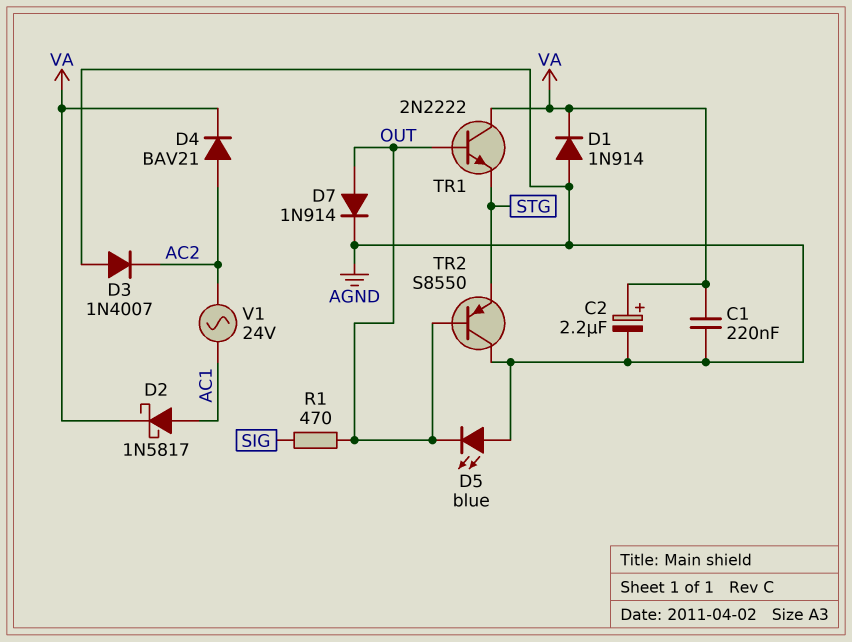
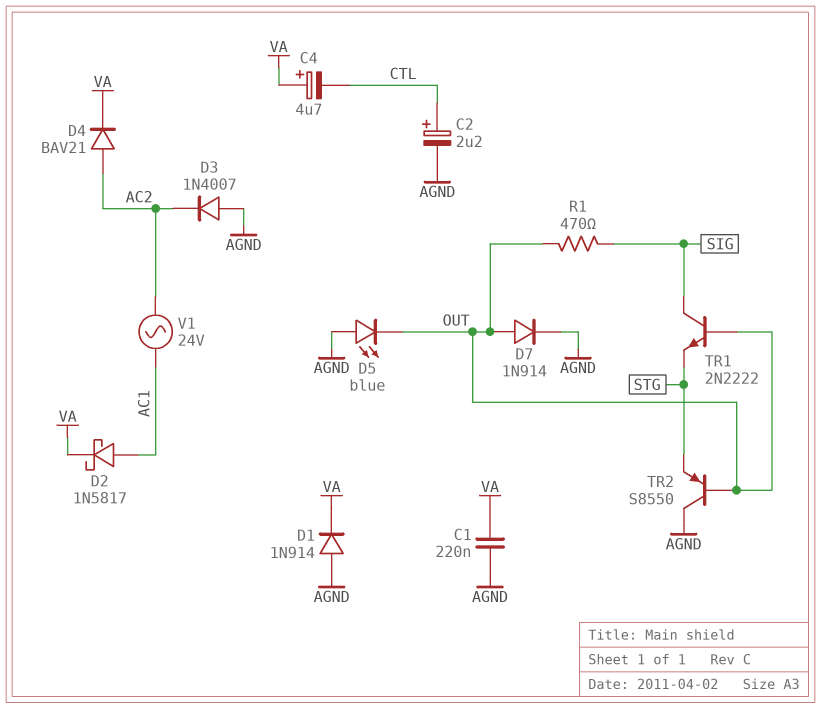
C2: 2.2uF (plus VA, minus AGND) -> 2.2uF (plus CTL, minus AGND)
C4: none -> 4.7uF (plus VA, minus CTL)
TR1: NPN 2N2222 (B OUT, C VA, E STG) -> NPN 2N2222 (B OUT, C SIG, E STG)

